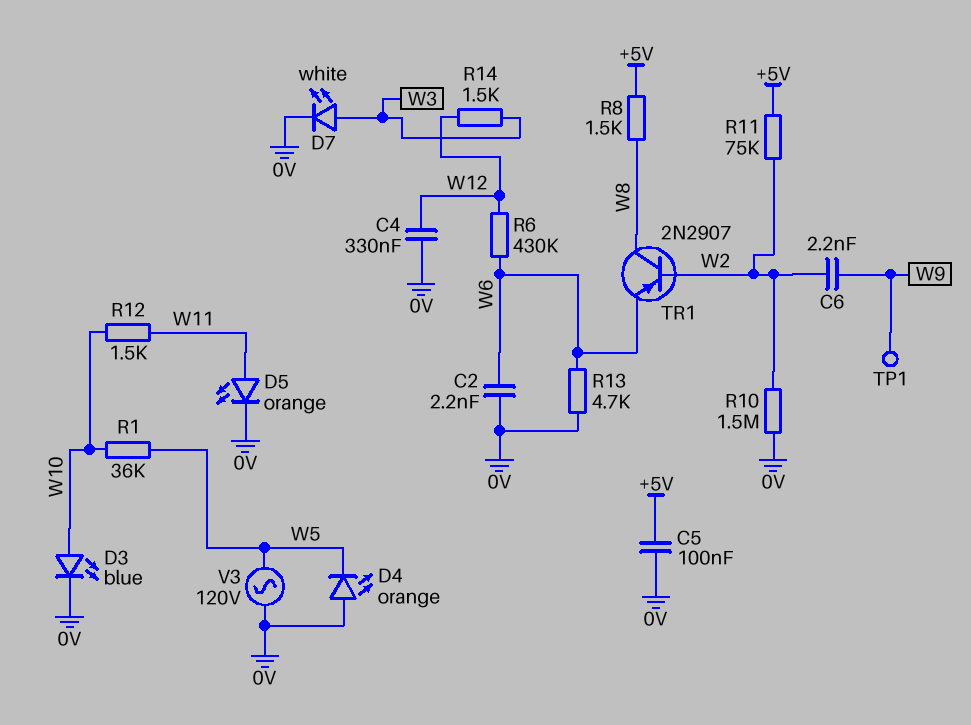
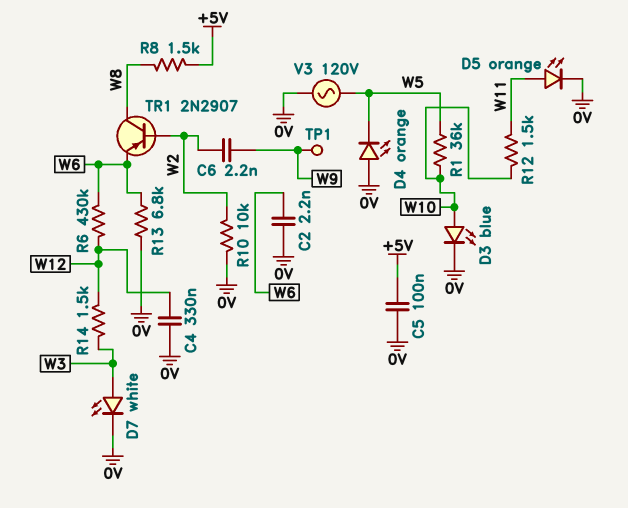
R10: 1.5M (0V, W2) -> 10k (0V, W2)
R11: 75k (+5V, W2) -> none
R13: 4.7k (0V, W6) -> 6.8k (0V, W6)

